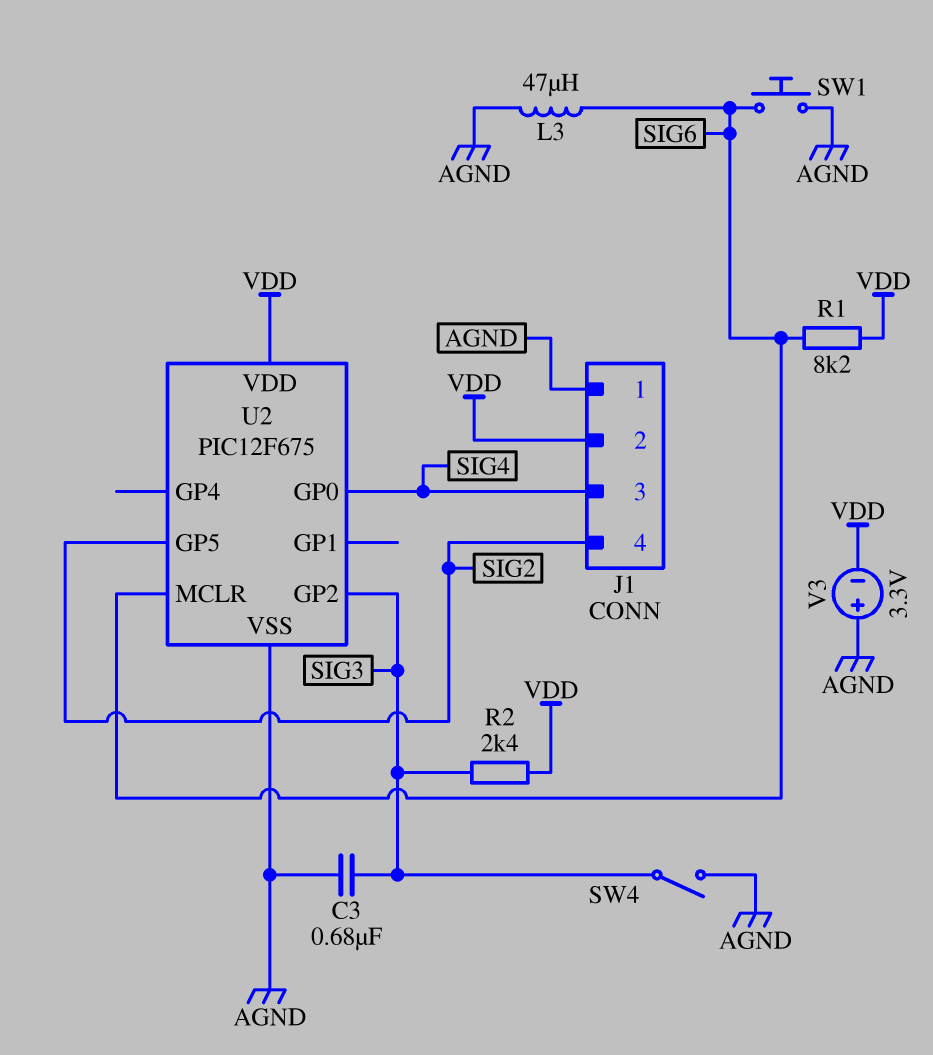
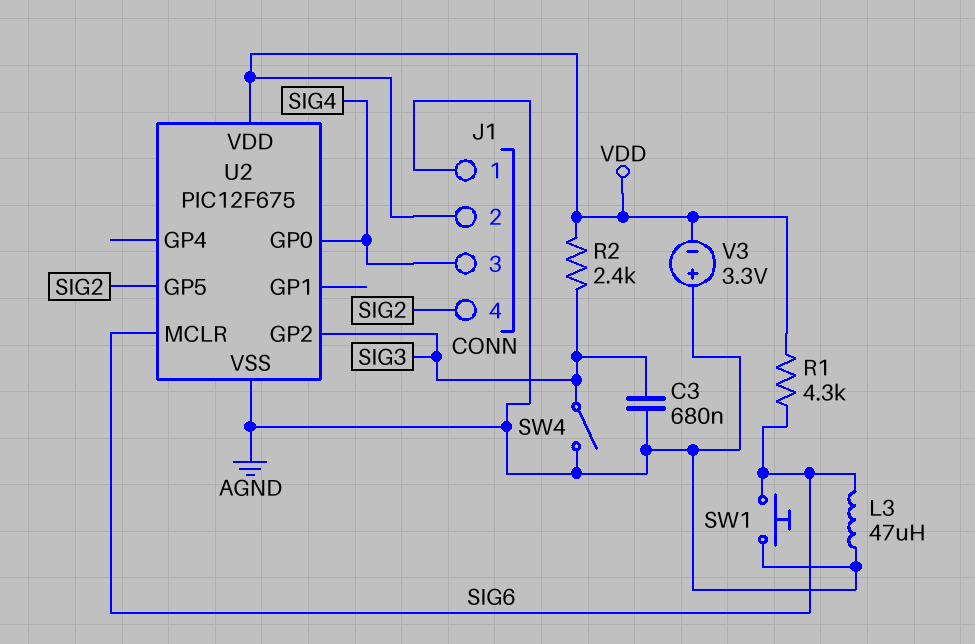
R1: 8.2k (SIG6, VDD) -> 4.3k (SIG6, VDD)

